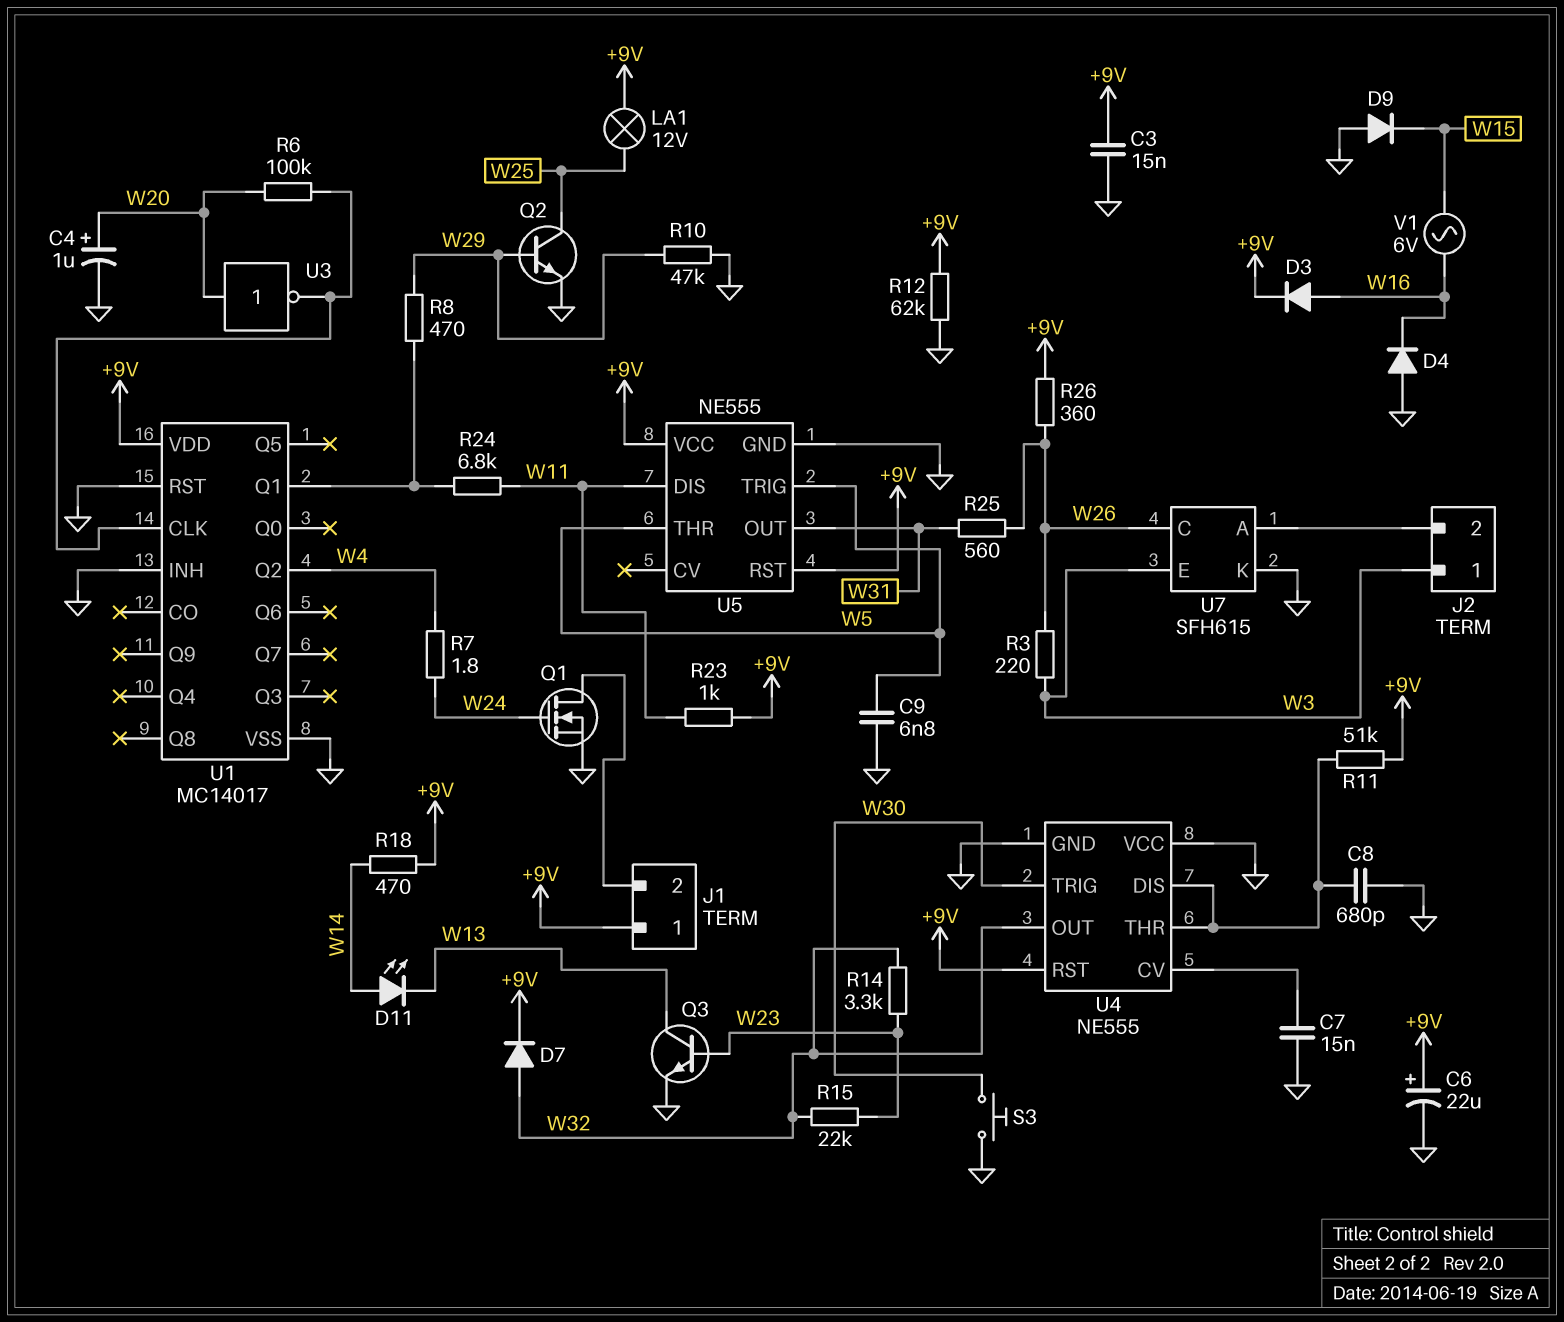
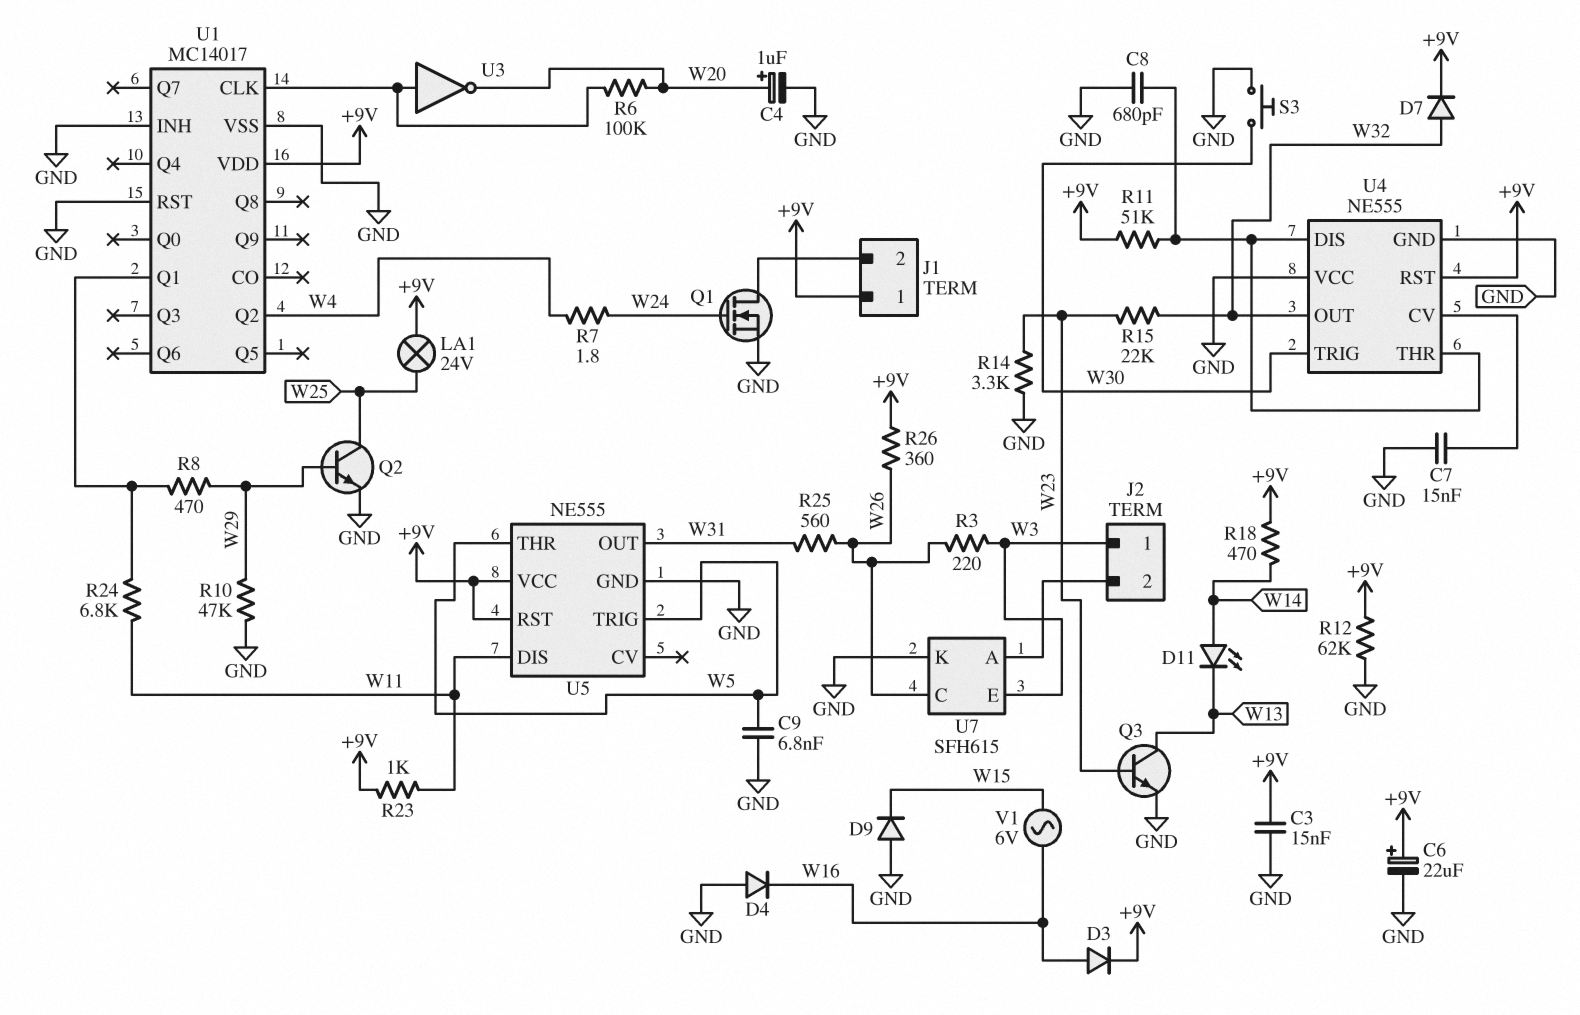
LA1: lamp 12V (+9V, W25) -> lamp 24V (+9V, W25)
R14: 3.3k (W23, W32) -> 3.3k (GND, W23)
U3: NOT (in W20, out U1/CLK) -> NOT (in U1/CLK, out W20)

